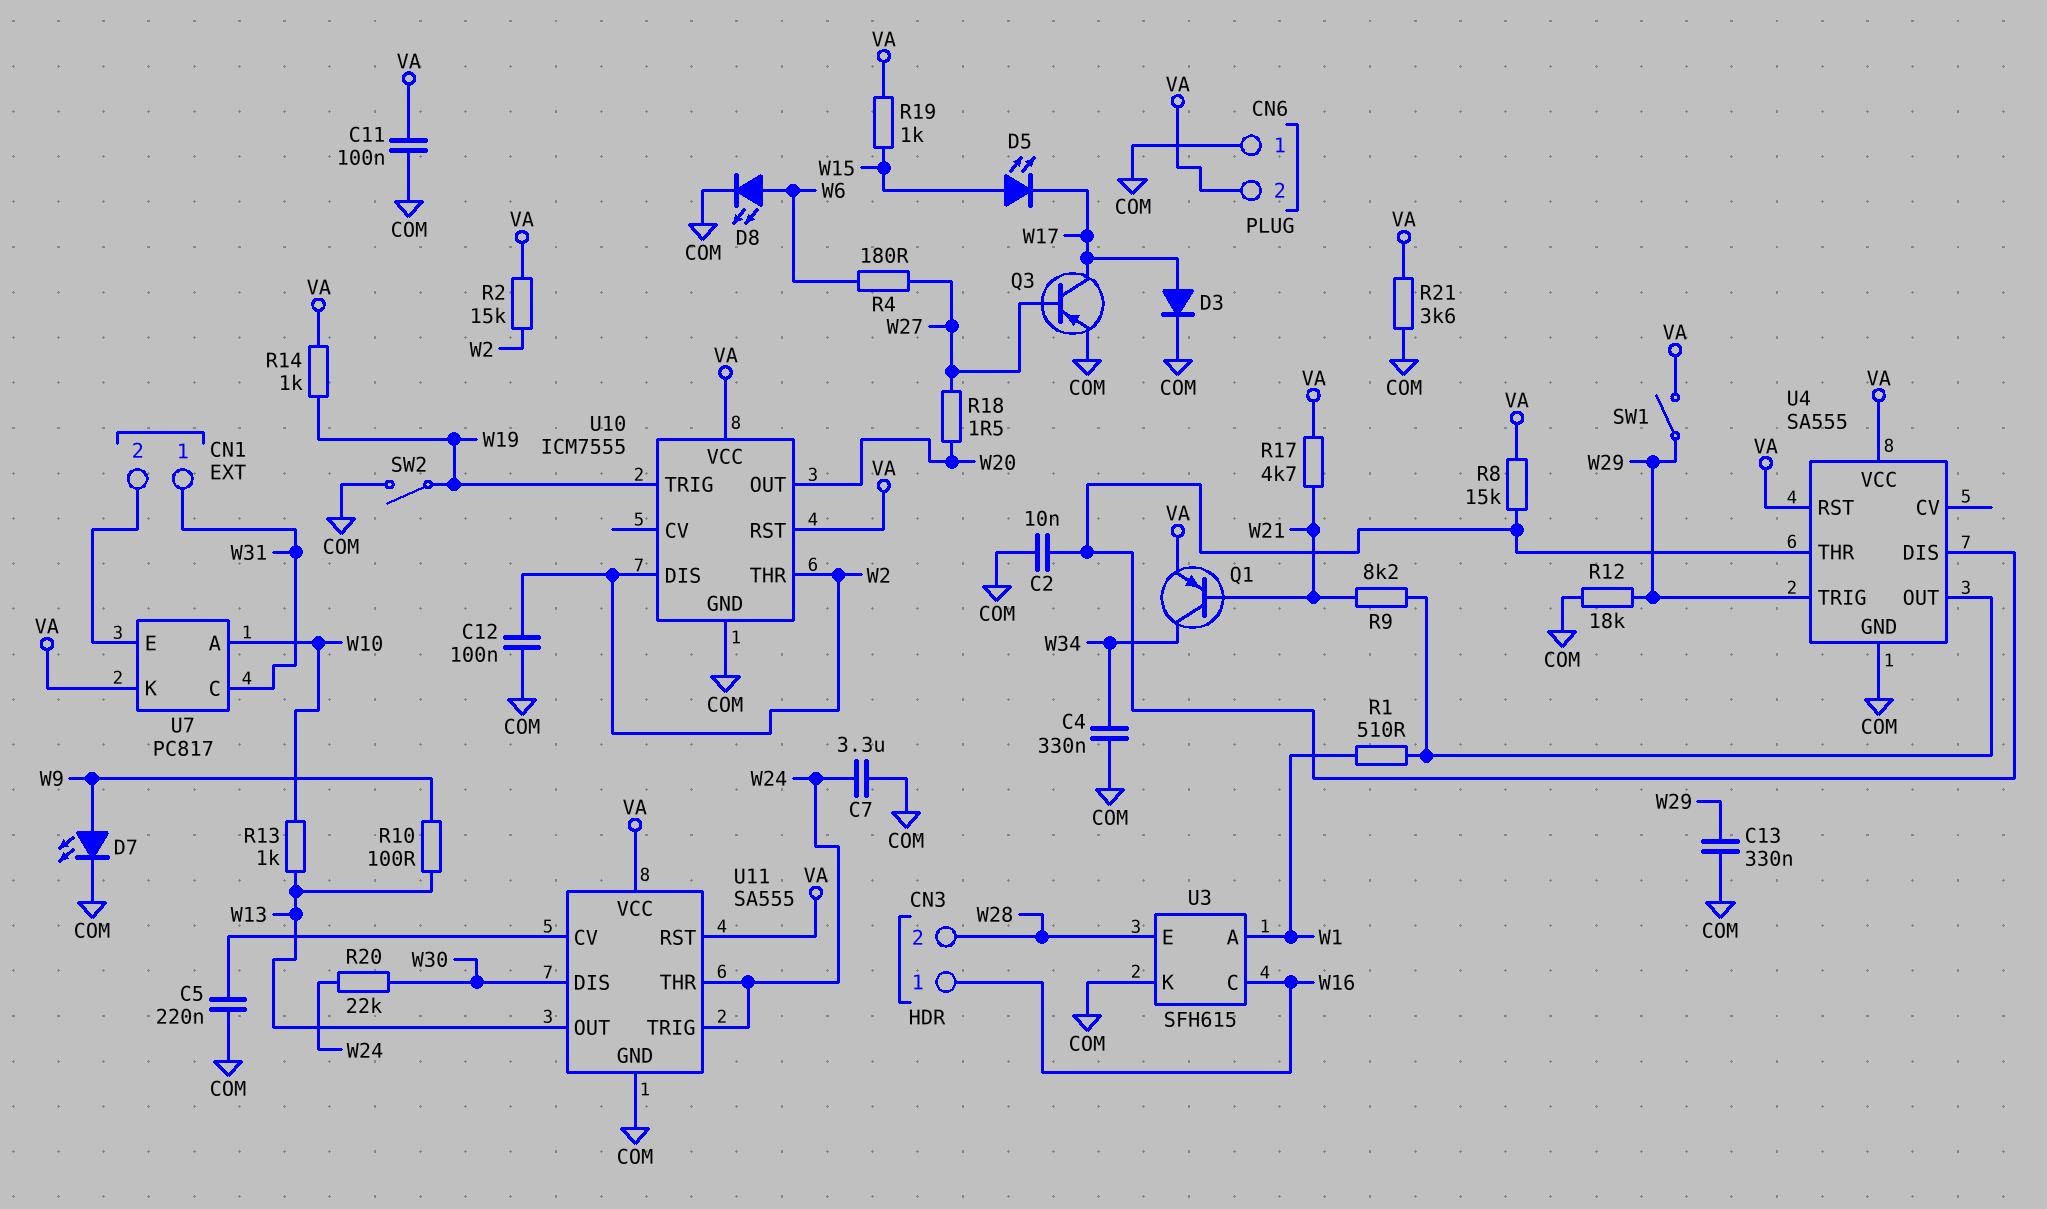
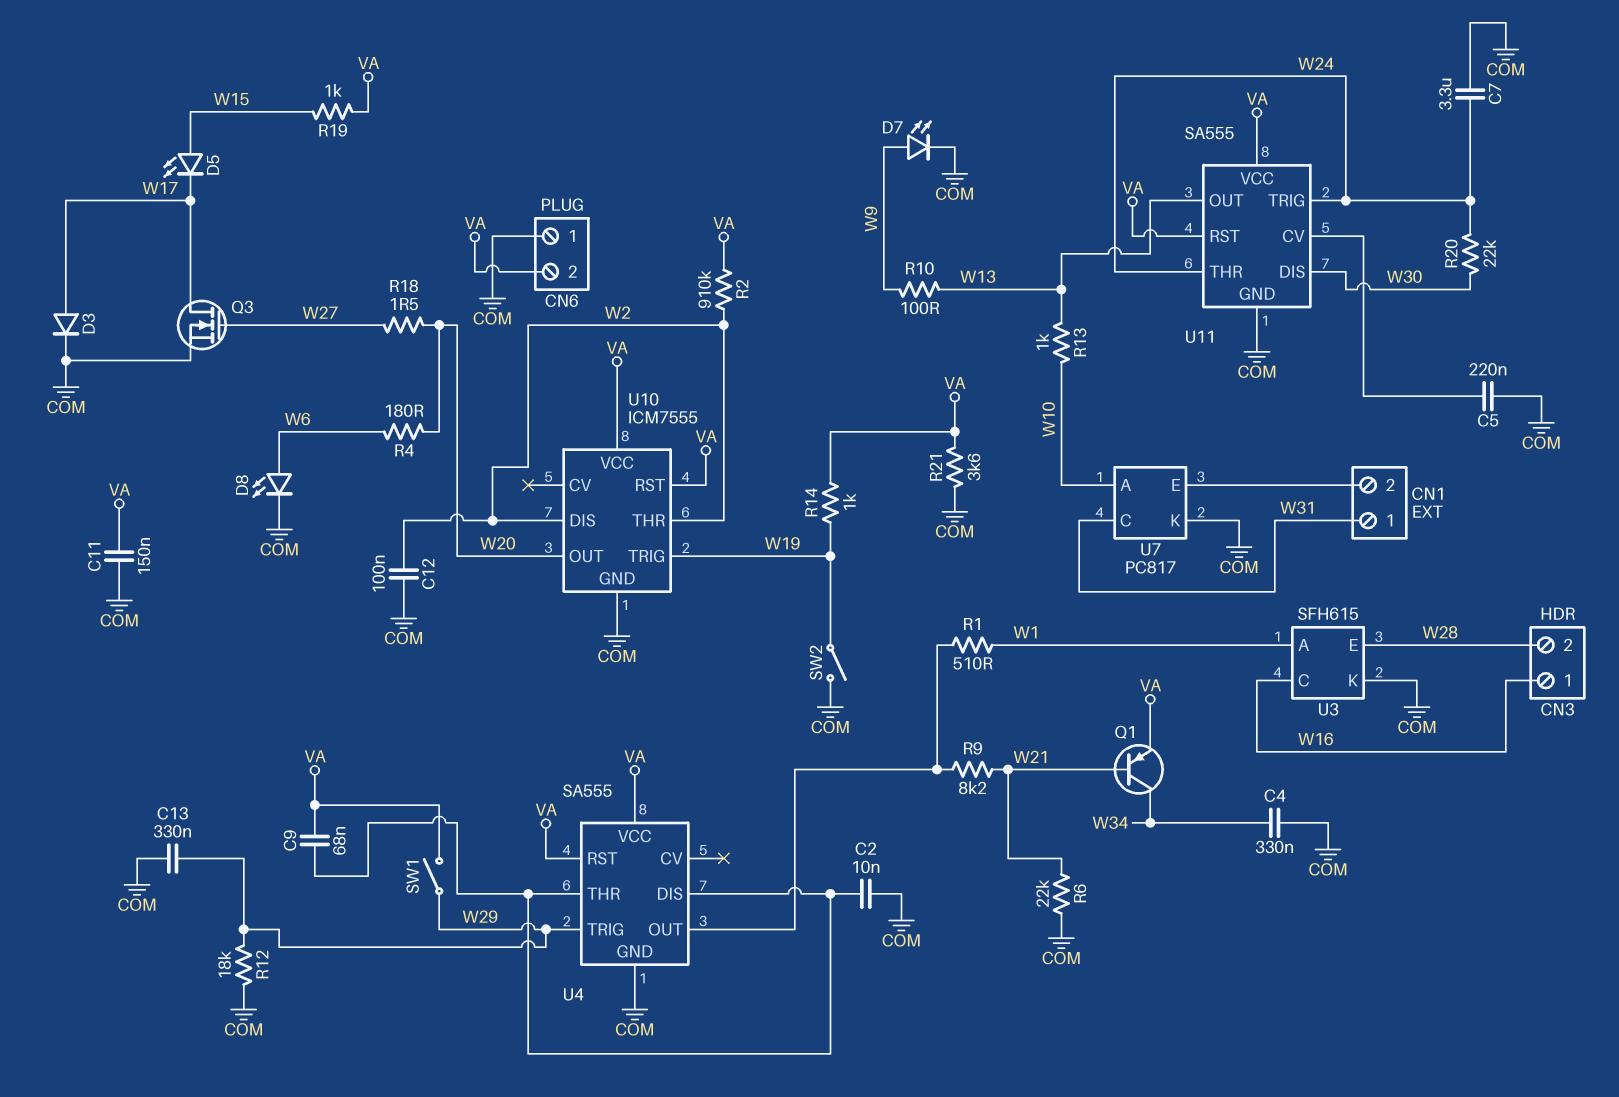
C9: none -> 68nF (U4/DIS, VA)
C11: 100nF (COM, VA) -> 150nF (COM, VA)
Q3: PNP (B W27, C W17, E COM) -> NMOS (G W27, D W17, S COM)
R2: 15k (VA, W2) -> 910k (VA, W2)
R4: 180 (W6, W27) -> 180 (W6, W20)
R6: none -> 22k (COM, W21)
R8: 15k (U4/DIS, VA) -> none
R17: 4.7k (VA, W21) -> none
U7 pin K: VA -> COM

